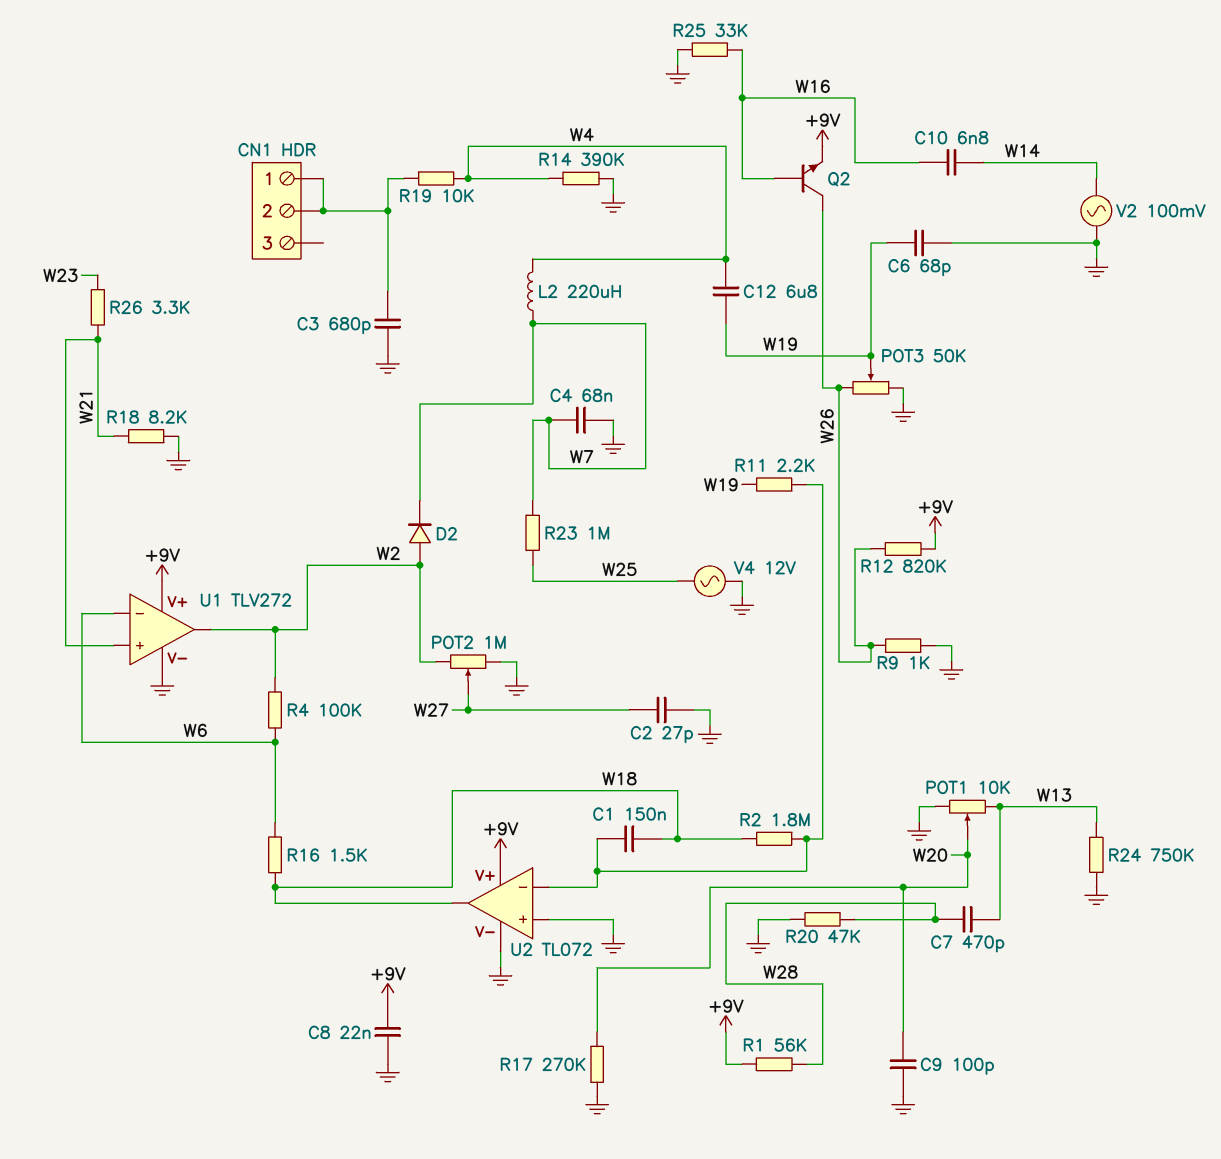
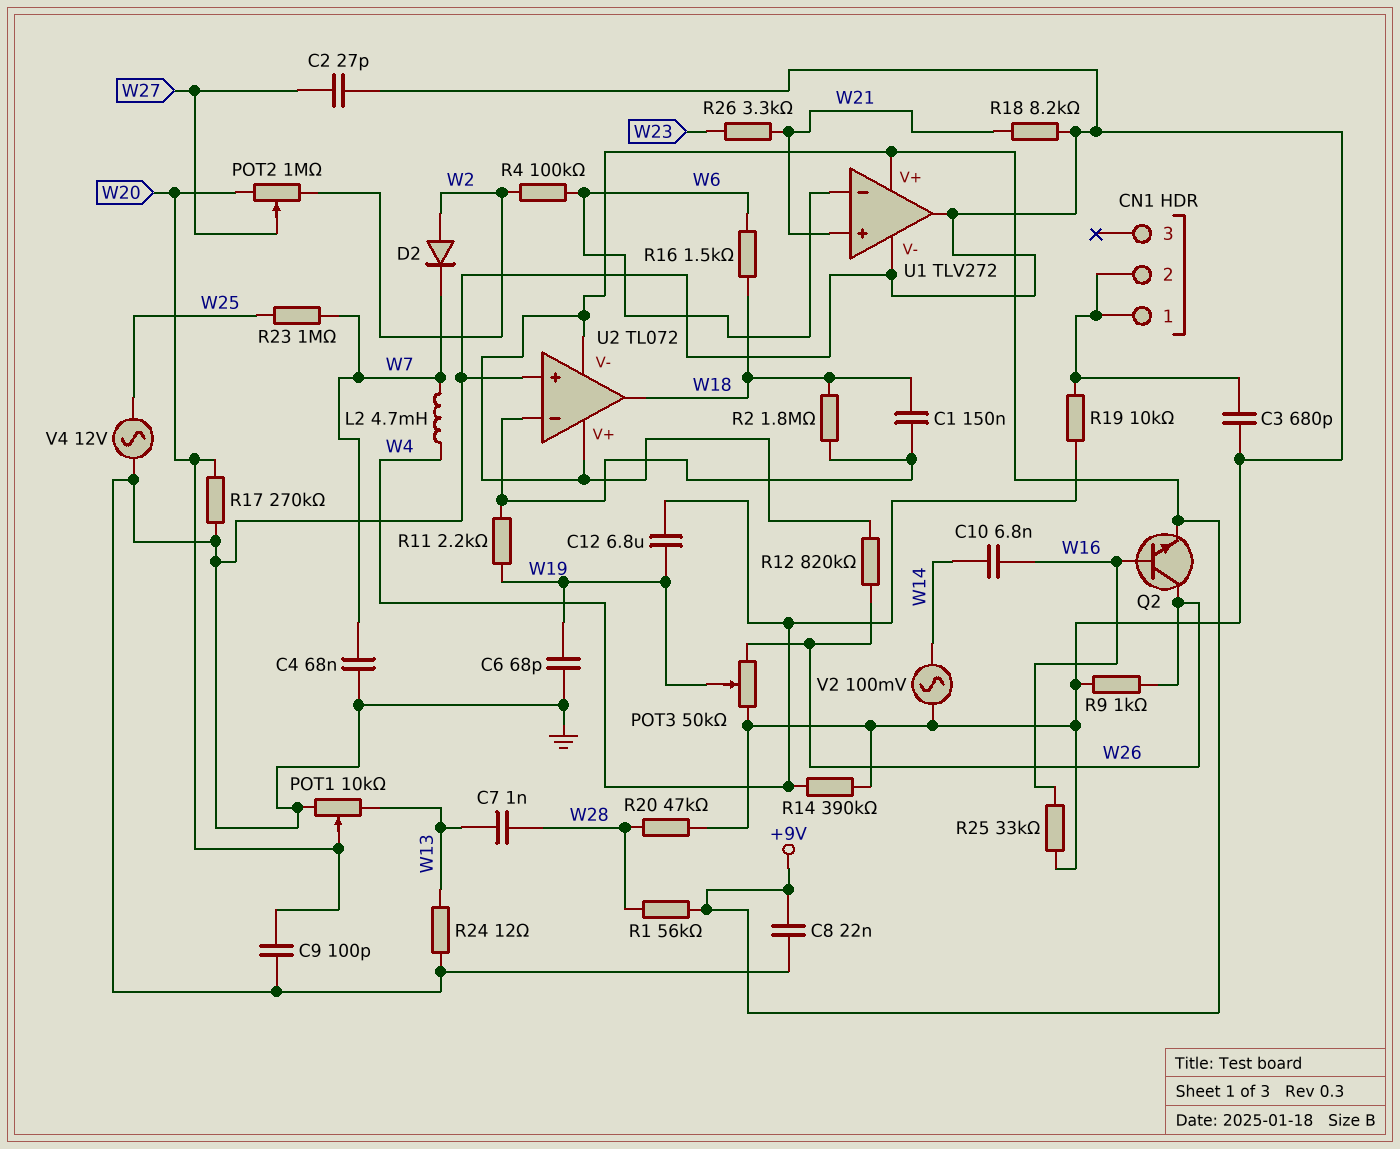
C7: 470pF (W13, W28) -> 1nF (W13, W28)
L2: 220uH (W4, W7) -> 4.7mH (W4, W7)
POT2: 1M (GND, W2, wiper W27) -> 1M (W2, W20, wiper W27)
R24: 750k (GND, W13) -> 12 (GND, W13)
U1 pin out: W2 -> GND
U2 pin V-: GND -> +9V

